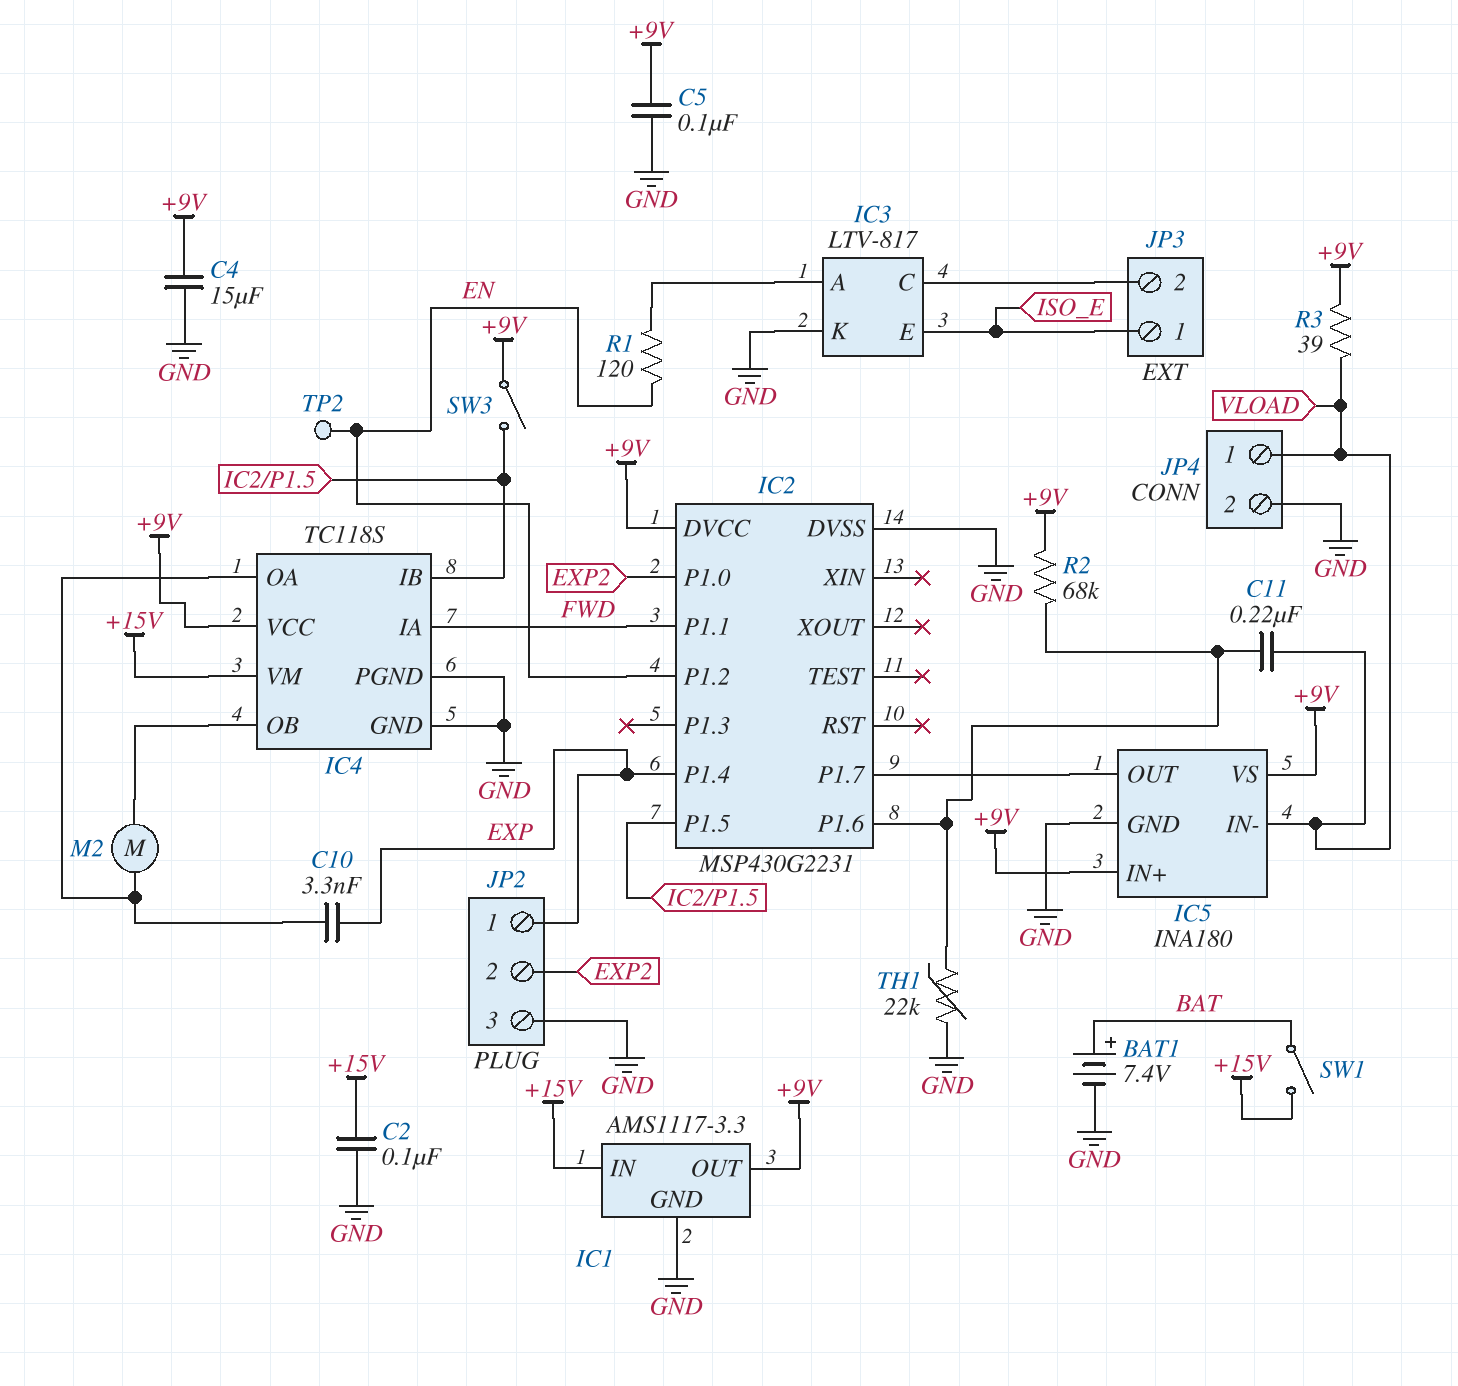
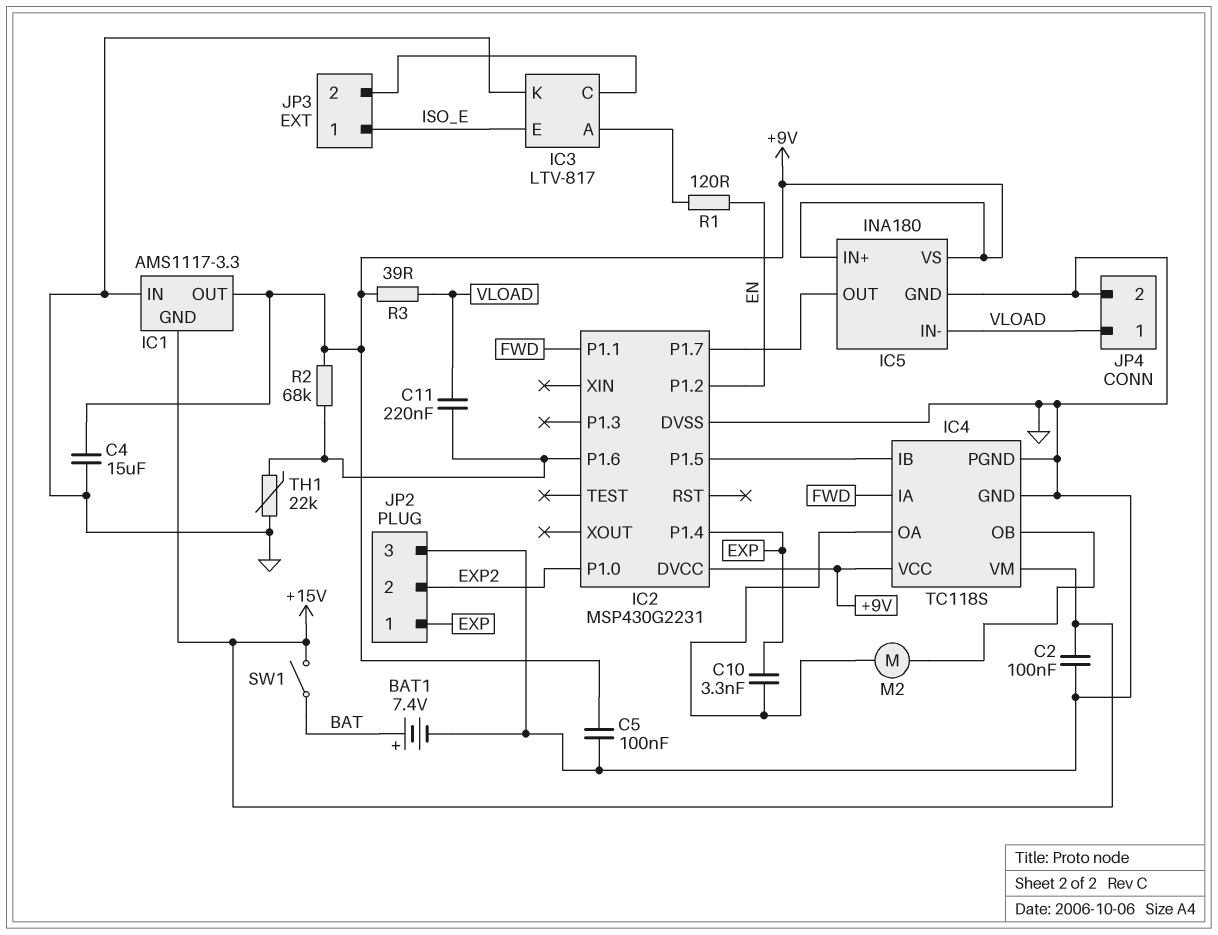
IC1 pin GND: GND -> +15V
IC1 pin IN: +15V -> GND
SW3: switch (+9V, IC2/P1.5) -> none
TP2: test point (EN) -> none

